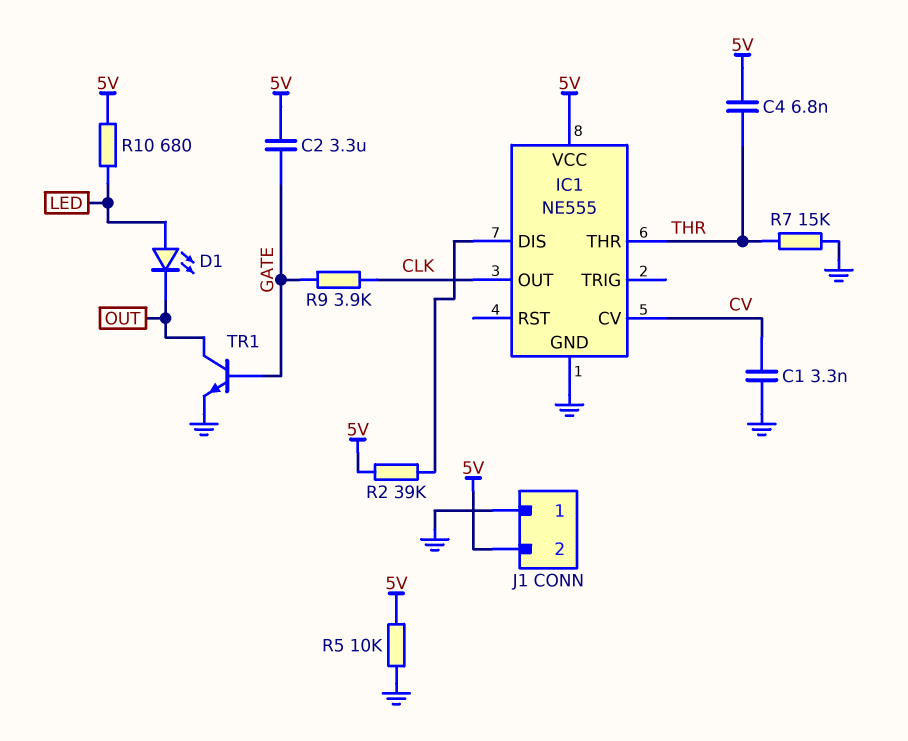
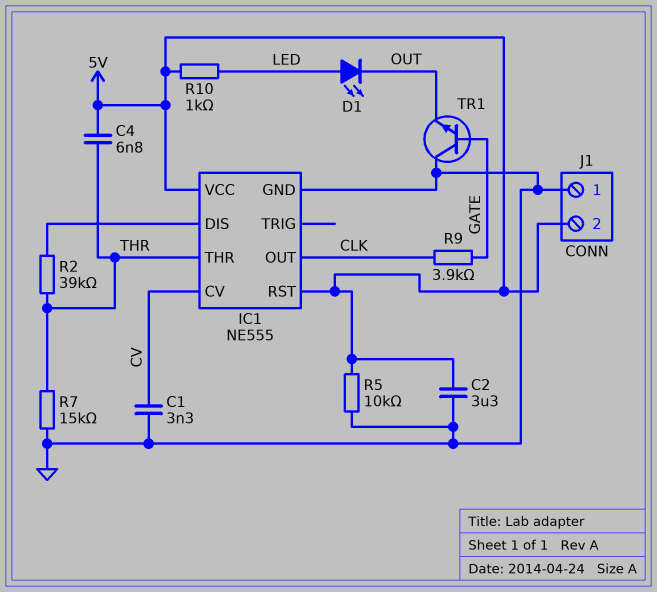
C2: 3.3uF (5V, GATE) -> 3.3uF (5V, GND)
IC1 pin RST: none -> 5V
R2: 39k (5V, IC1/DIS) -> 39k (IC1/DIS, THR)
R10: 680 (5V, LED) -> 1k (5V, LED)
TR1: NPN (B GATE, C OUT, E GND) -> NPN (B GATE, C GND, E OUT)

